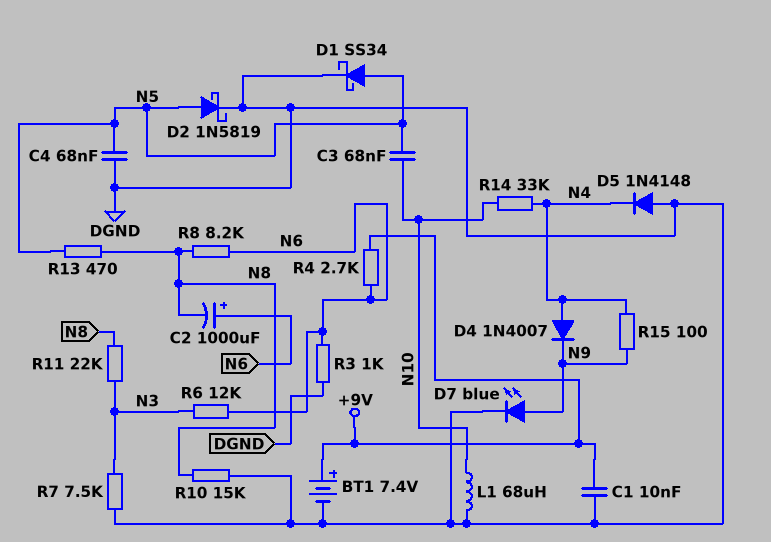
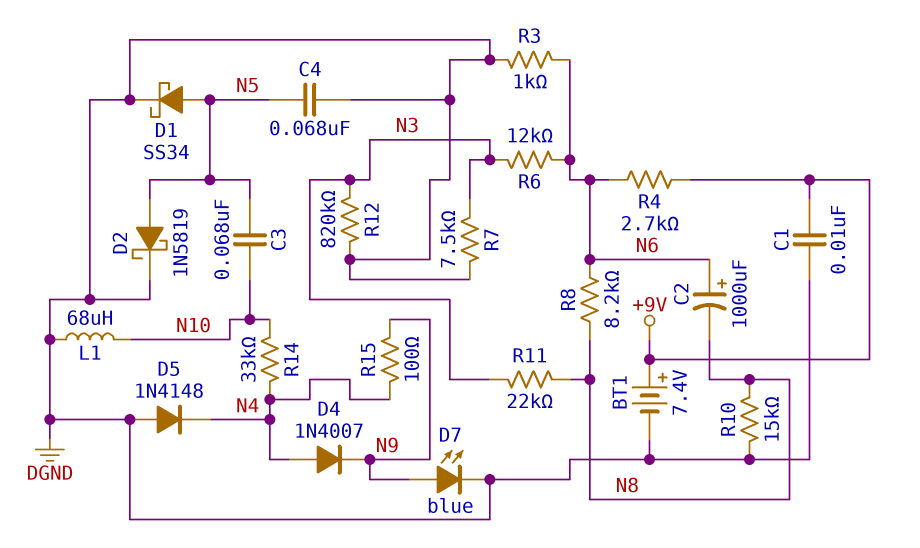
R12: none -> 820k (DGND, N3)
R13: 470 (N5, N8) -> none

